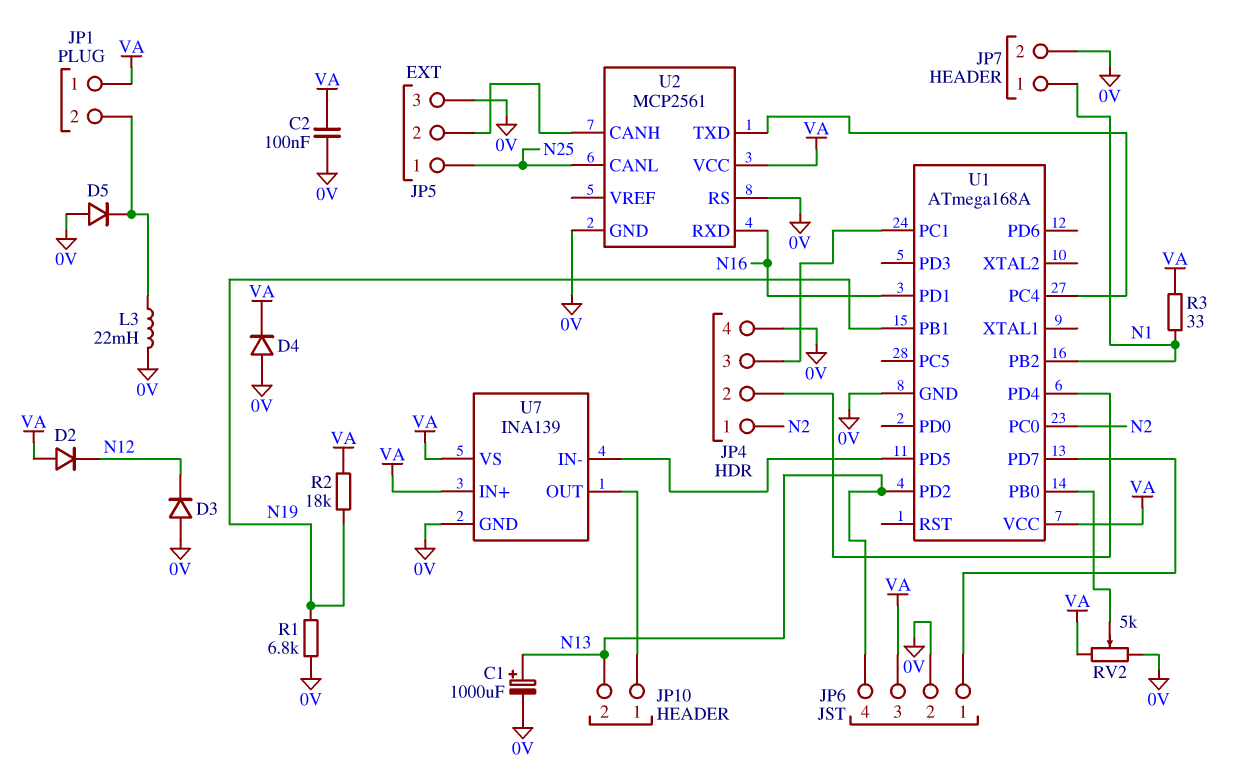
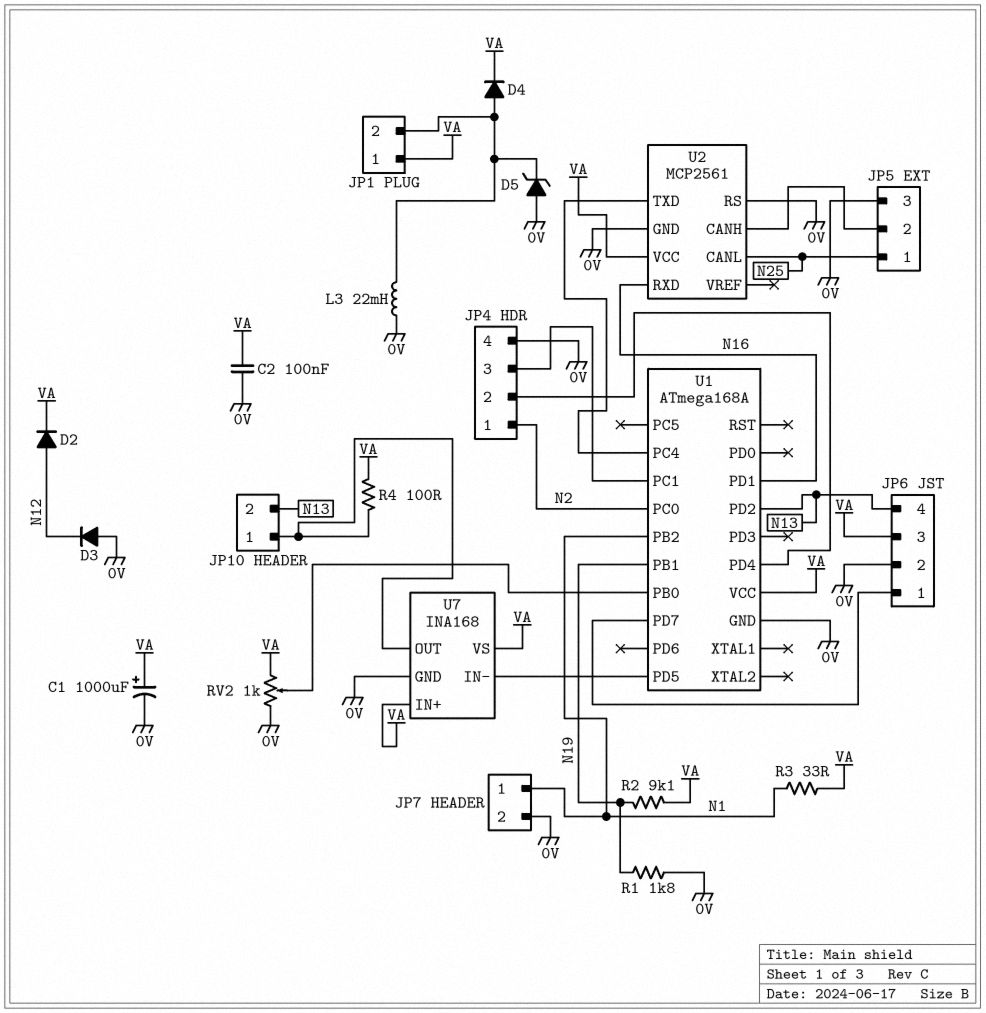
C1: 1000uF (plus N13, minus 0V) -> 1000uF (plus VA, minus 0V)
D2: diode (A VA, K N12) -> diode (A N12, K VA)
D4: diode (A 0V, K VA) -> diode (A JP1/2, K VA)
D5: diode (A 0V, K JP1/2) -> zener (A 0V, K JP1/2)
R1: 6.8k (0V, N19) -> 1.8k (0V, N19)
R2: 18k (N19, VA) -> 9.1k (N19, VA)
R4: none -> 100 (JP10/1, VA)
RV2: 5k (0V, VA, wiper U1/PB0) -> 1k (0V, VA, wiper U1/PB0)
U7: INA139 -> INA168

